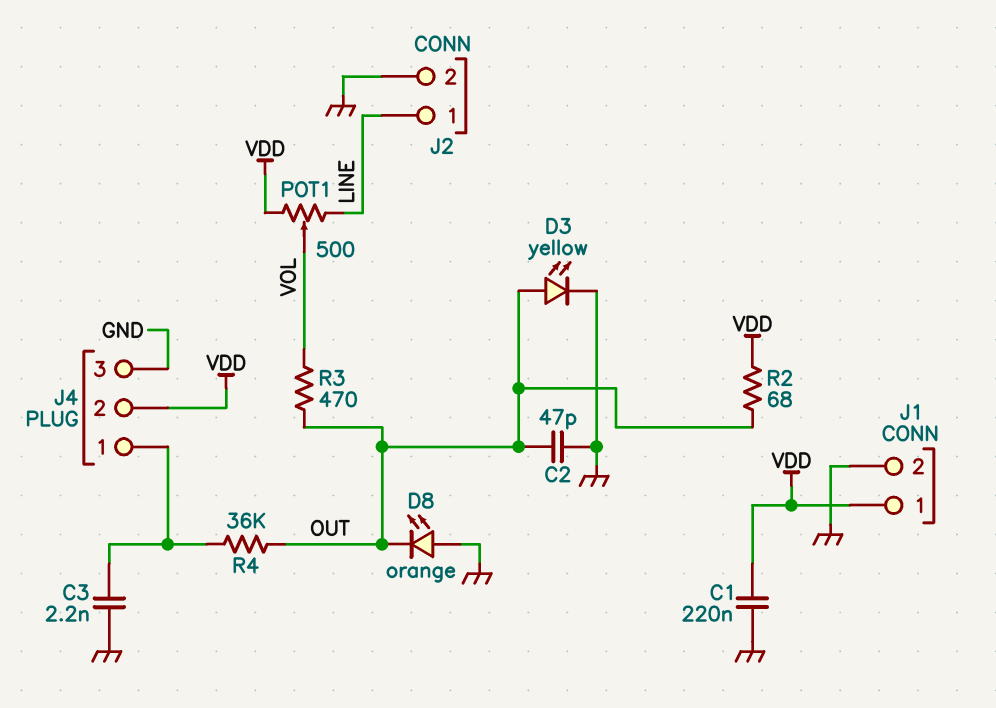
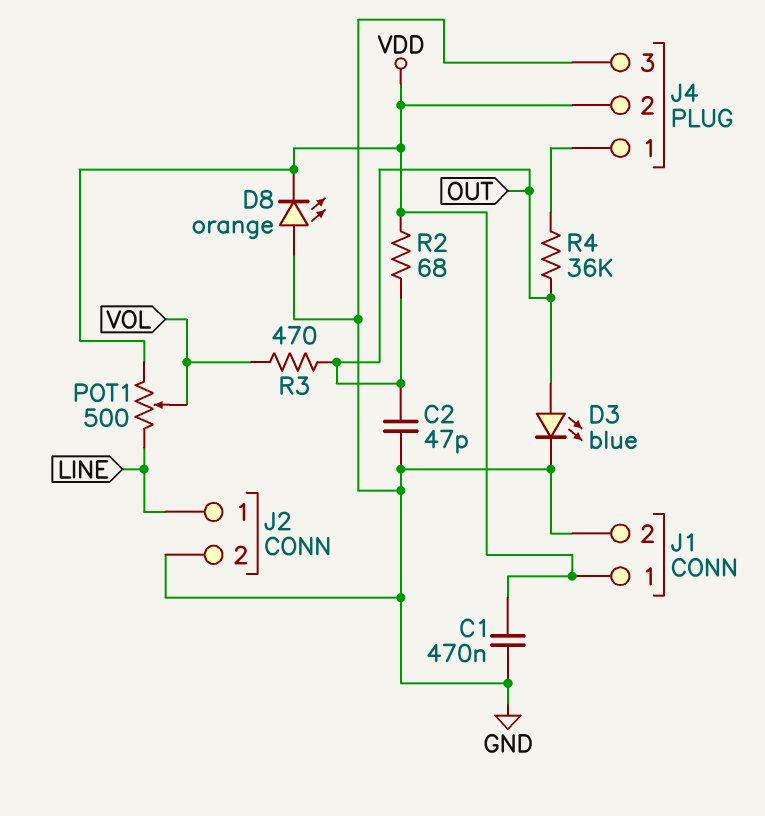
C1: 220nF (GND, VDD) -> 470nF (GND, VDD)
C3: 2.2nF (GND, J4/1) -> none
D3: LED yellow (A OUT, K GND) -> LED blue (A OUT, K GND)
D8: LED orange (A GND, K OUT) -> LED orange (A GND, K VDD)

